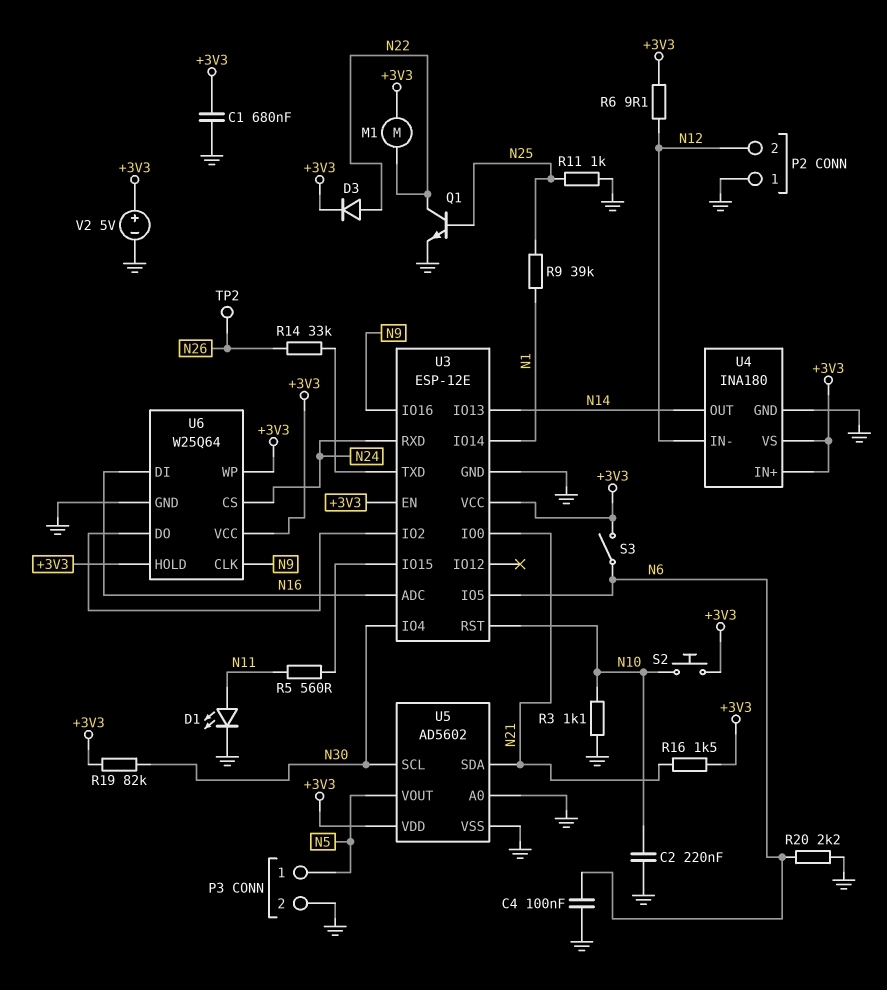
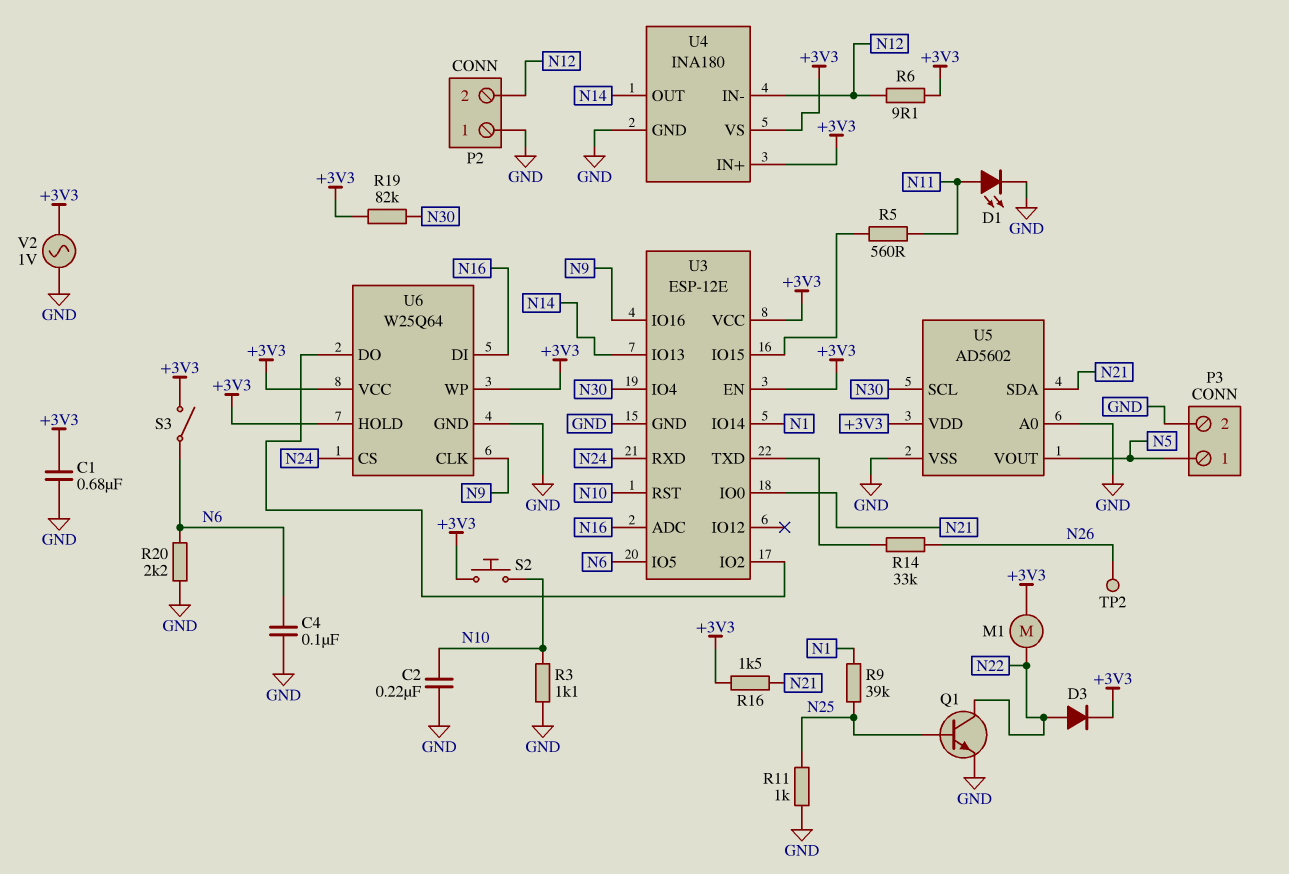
V2: 5V (plus +3V3, minus GND) -> AC 1V (+3V3, GND)

